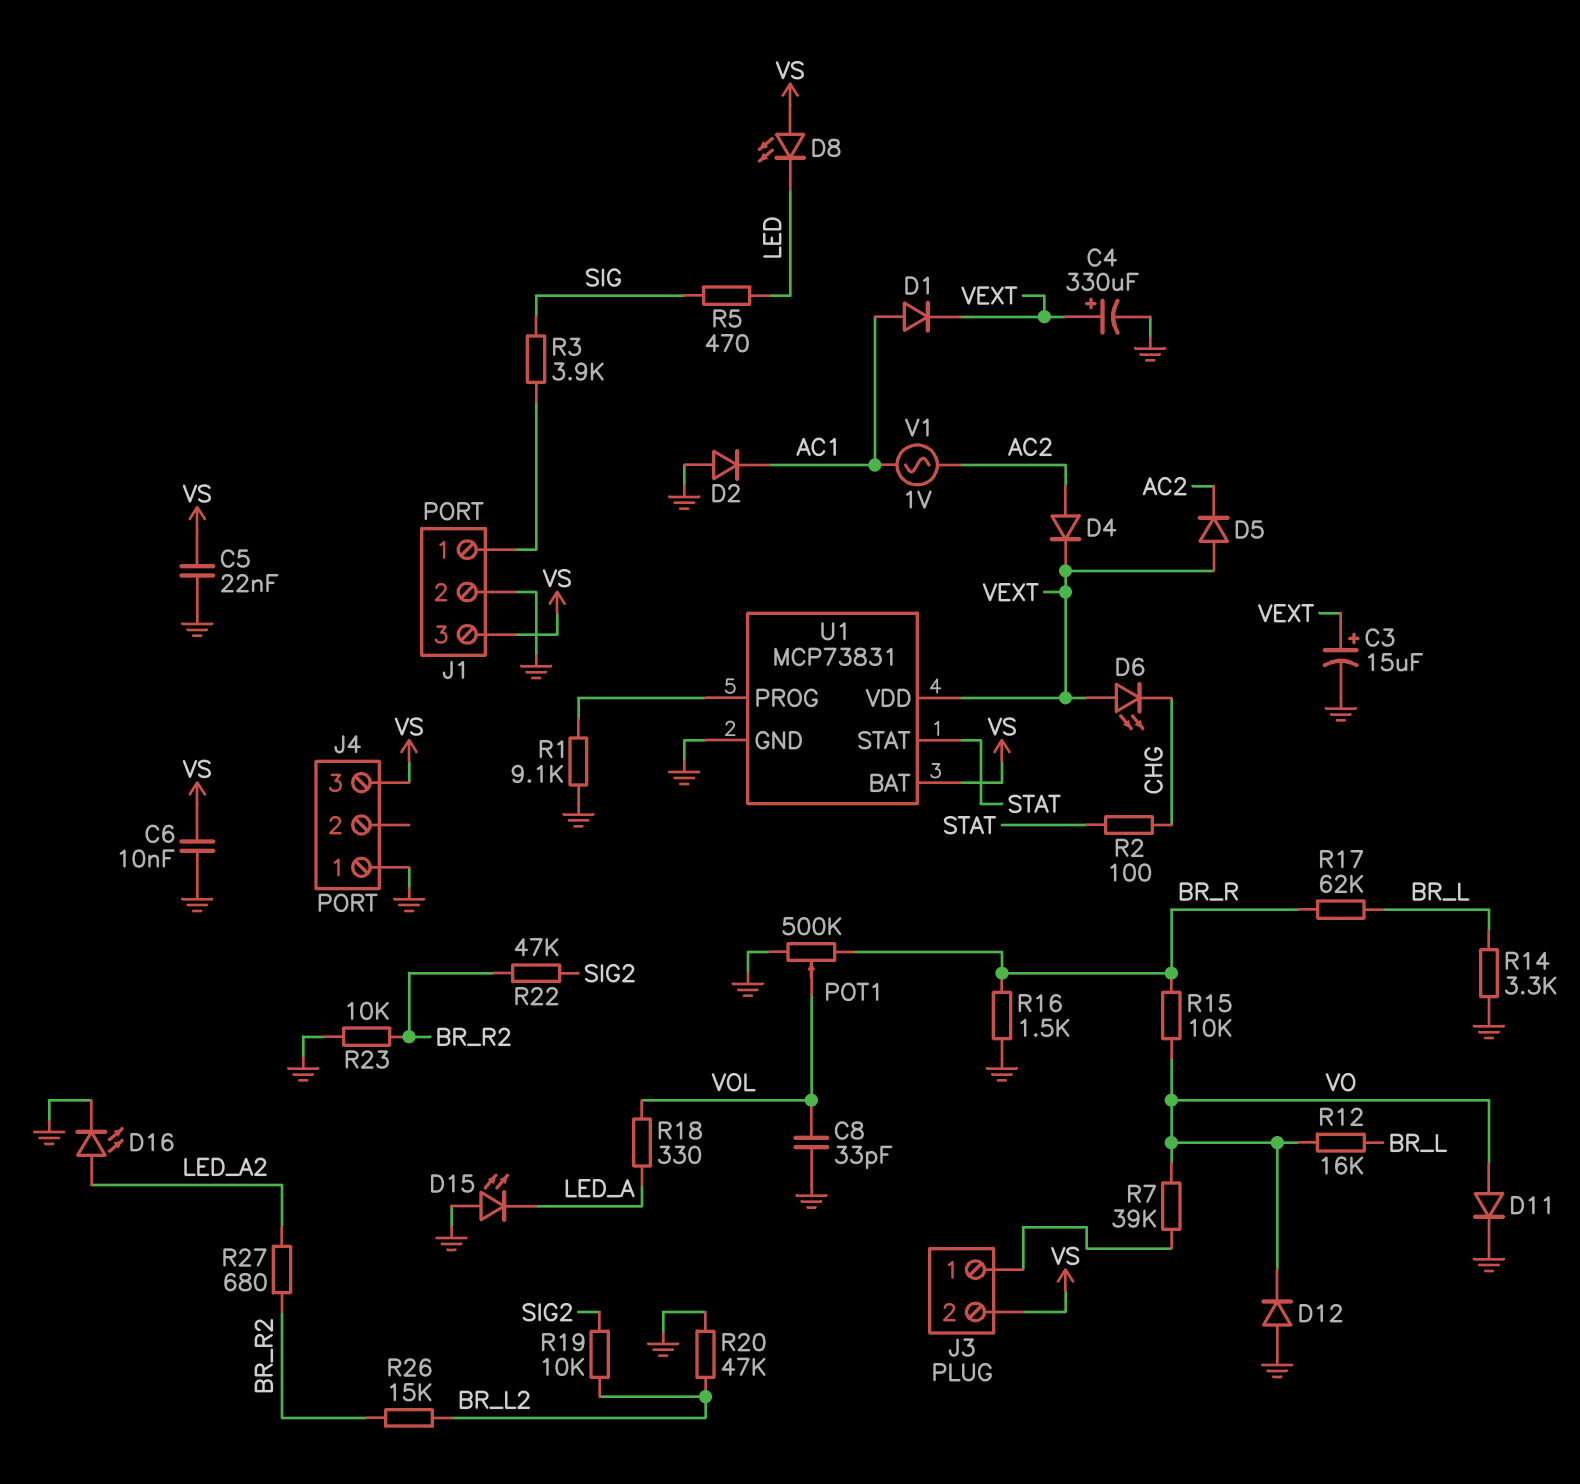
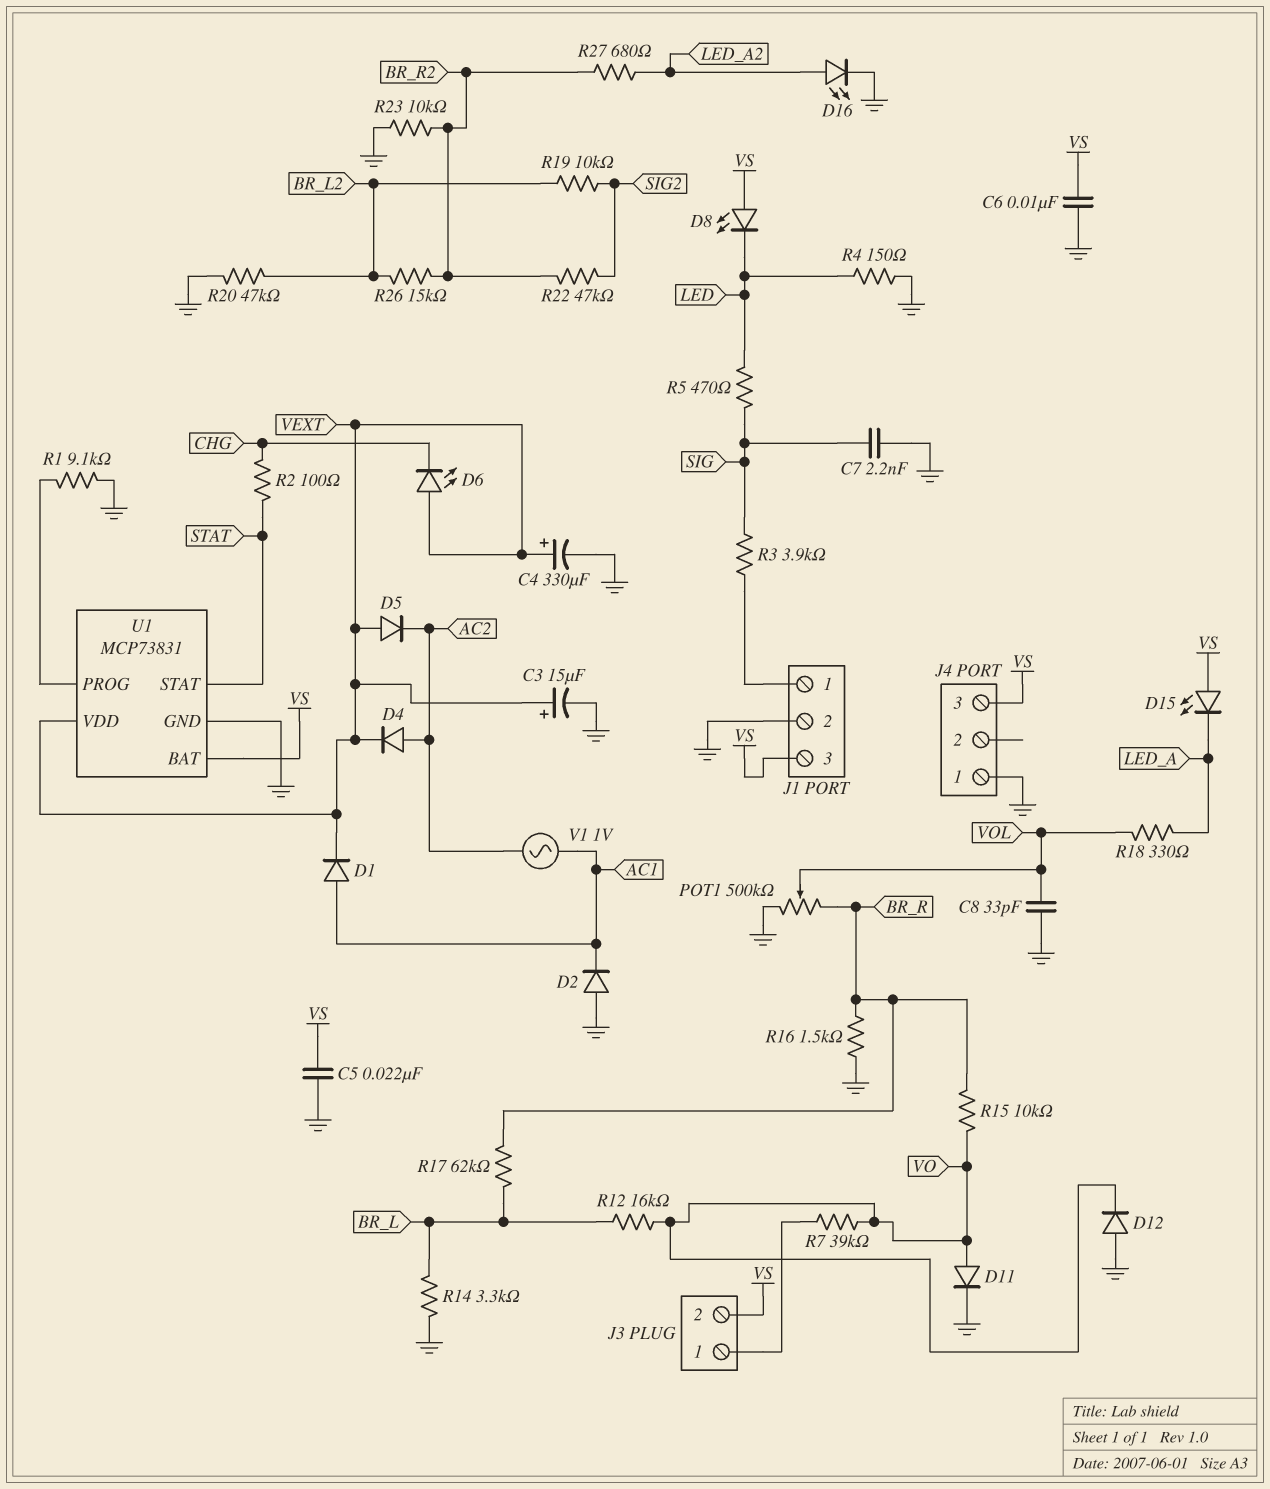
C7: none -> 2.2nF (GND, SIG)
D15: LED (A GND, K LED_A) -> LED (A VS, K LED_A)
R4: none -> 150 (GND, LED)

